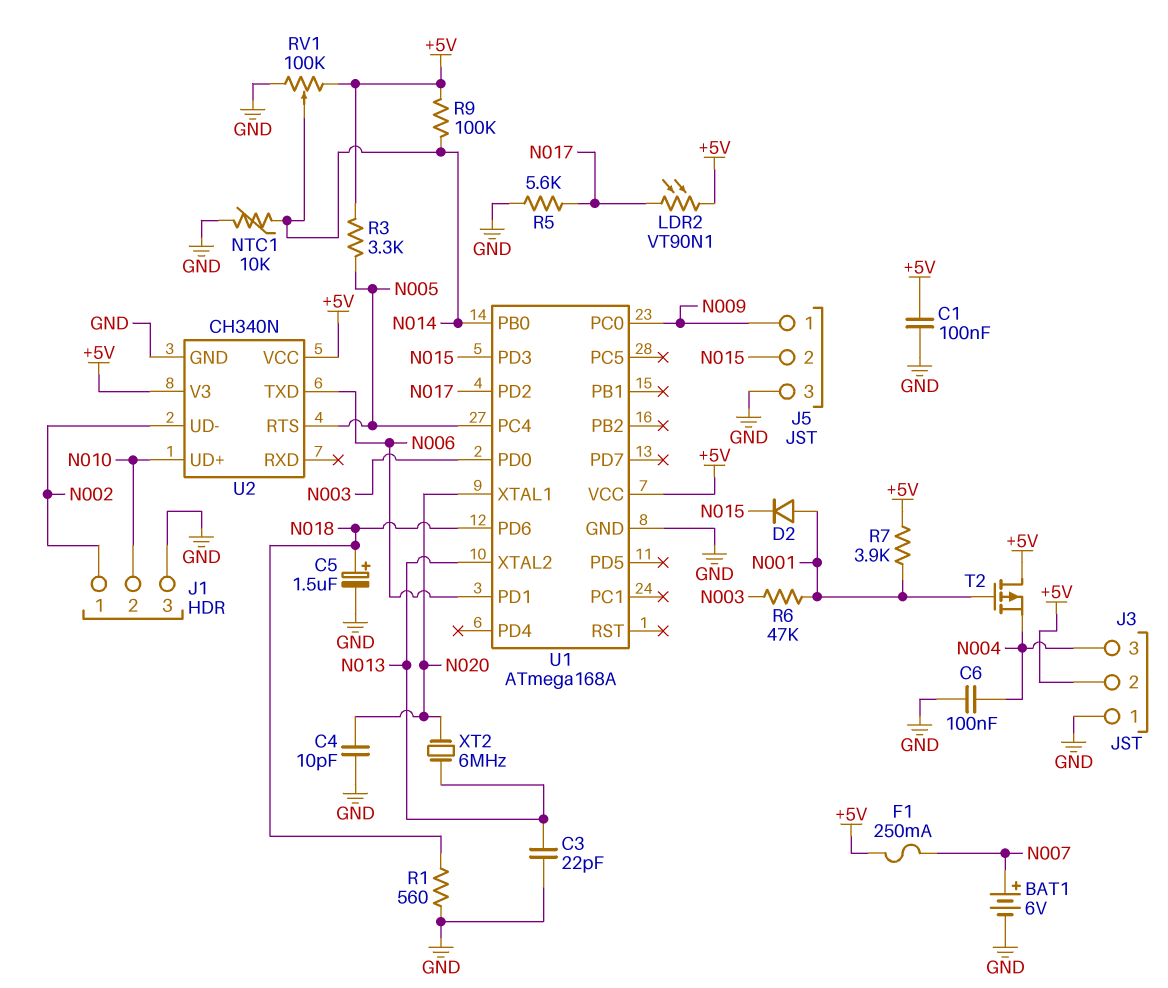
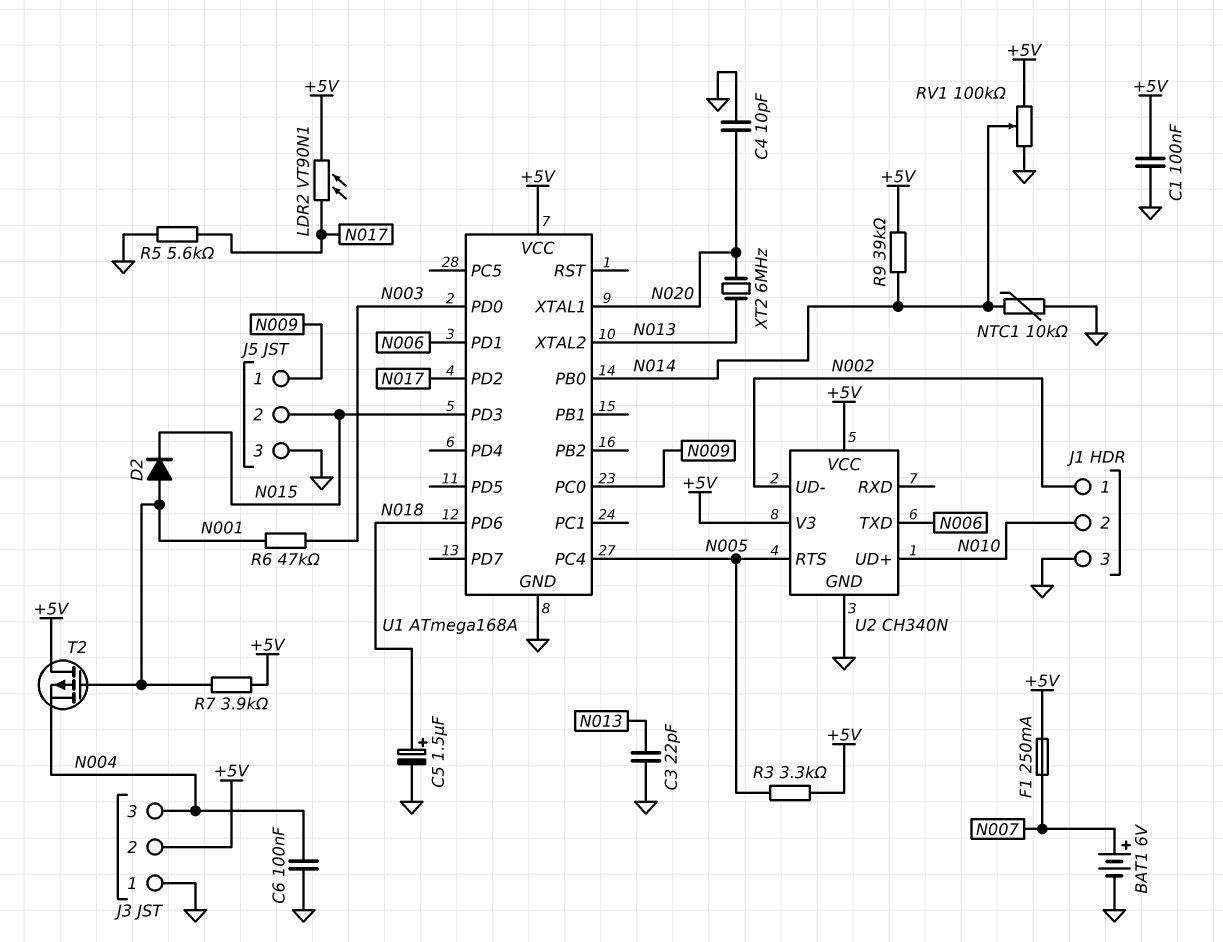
R1: 560 (GND, N018) -> none
R9: 100k (+5V, N014) -> 39k (+5V, N014)

